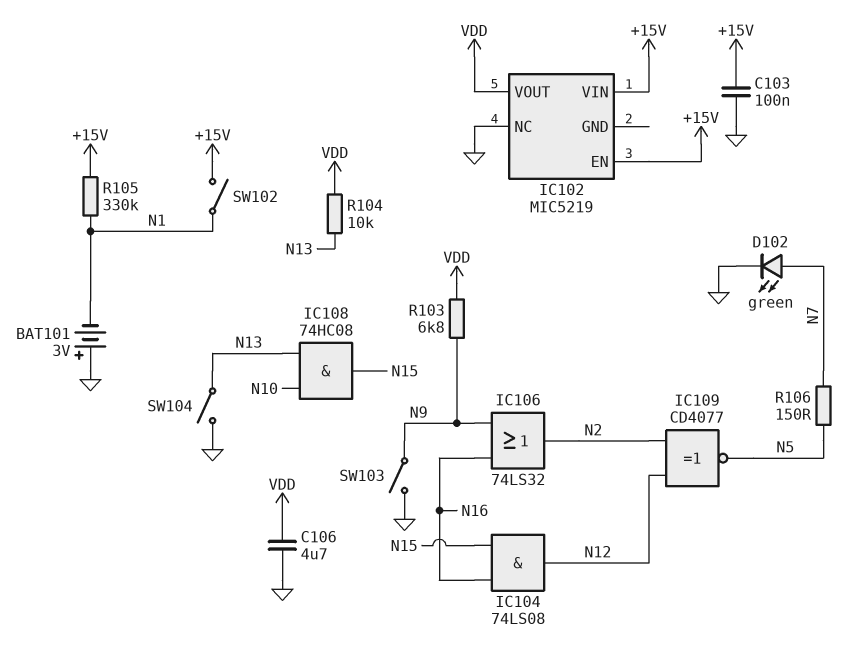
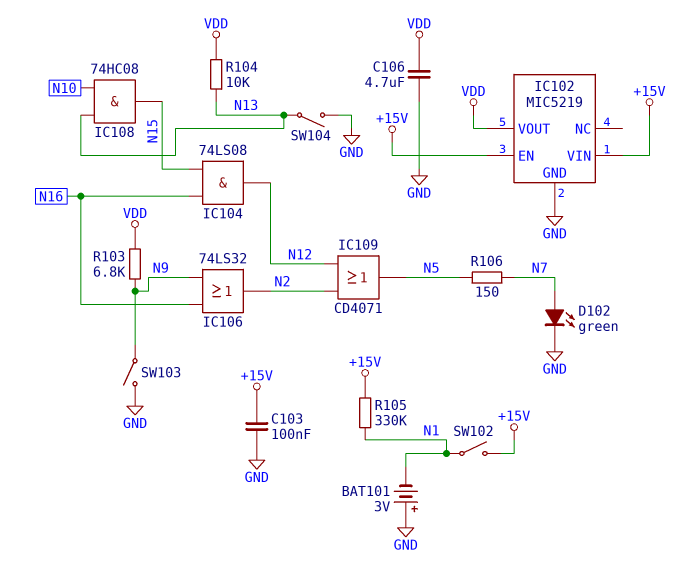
IC102 pin GND: none -> GND
IC102 pin NC: GND -> none
IC109: XNOR CD4077 (in N2, in N12, out N5) -> OR CD4071 (in N2, in N12, out N5)

